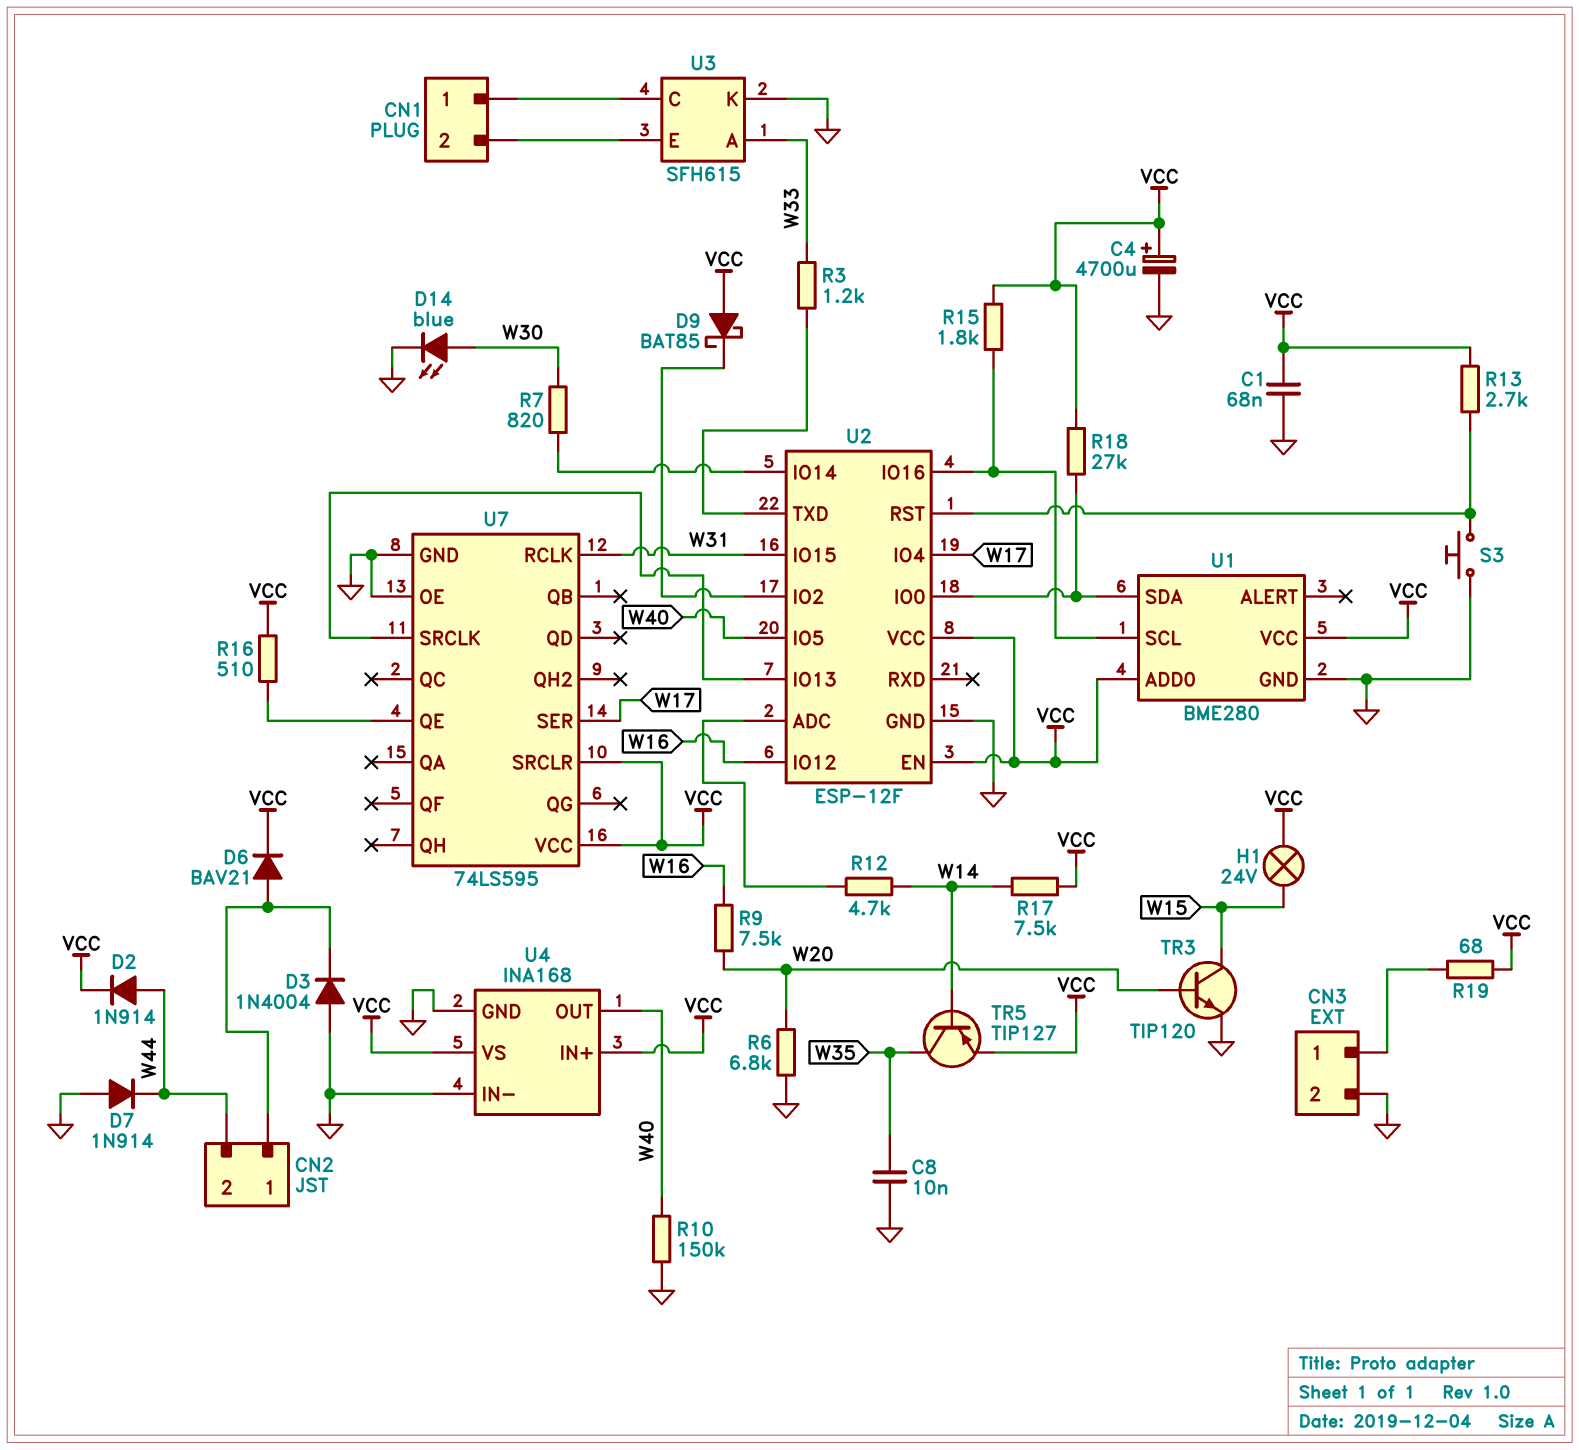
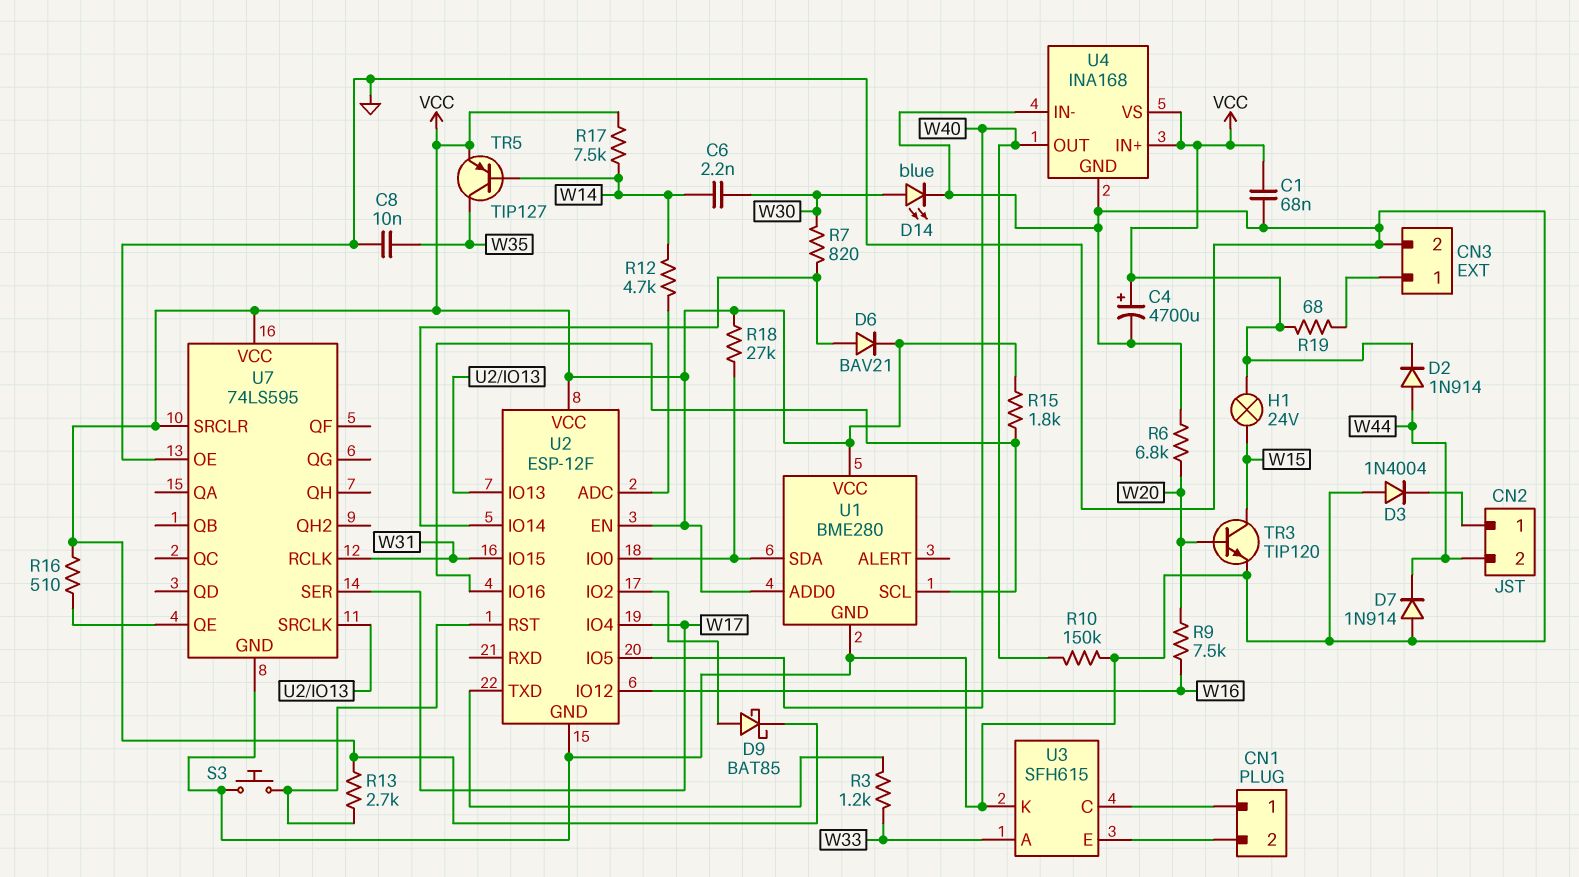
C6: none -> 2.2nF (W14, W30)
D6: diode BAV21 (A CN2/1, K VCC) -> diode BAV21 (A U2/IO14, K VCC)
D9: schottky BAT85 (A VCC, K U2/IO2) -> schottky BAT85 (A U2/IO2, K VCC)

